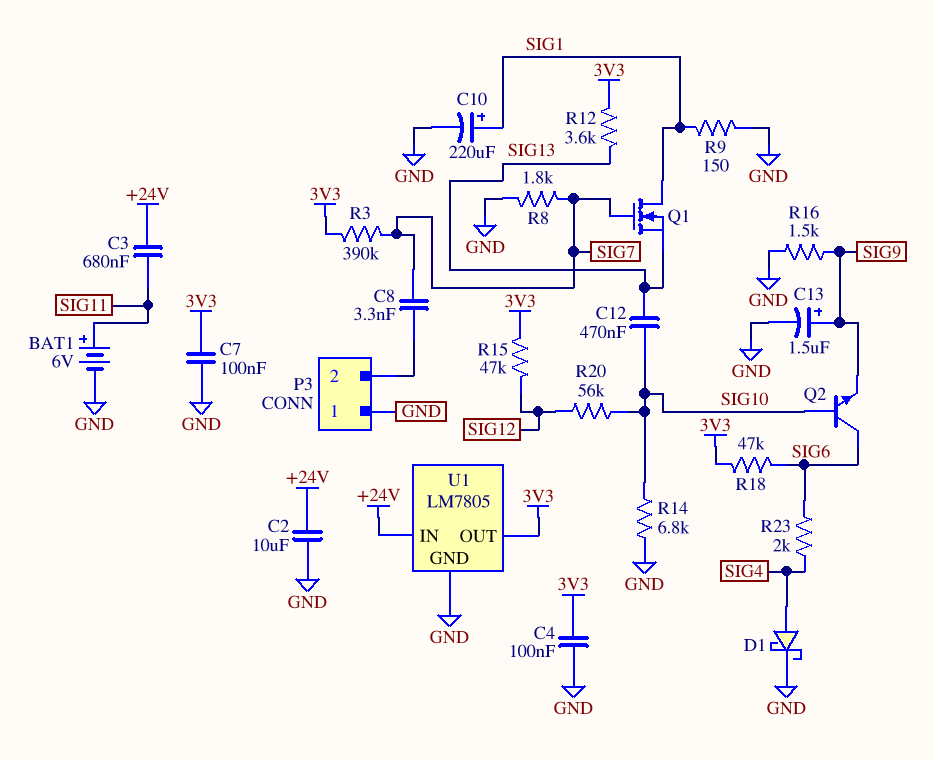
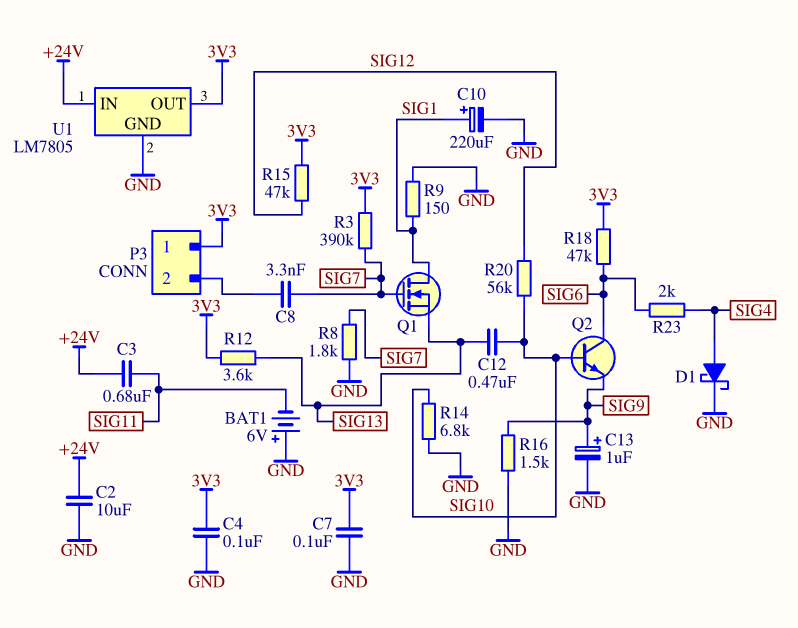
BAT1: 6V (plus SIG11, minus GND) -> 6V (plus GND, minus SIG11)
C13: 1.5uF (plus SIG9, minus GND) -> 1uF (plus SIG9, minus GND)
P3 pin 1: GND -> 3V3

